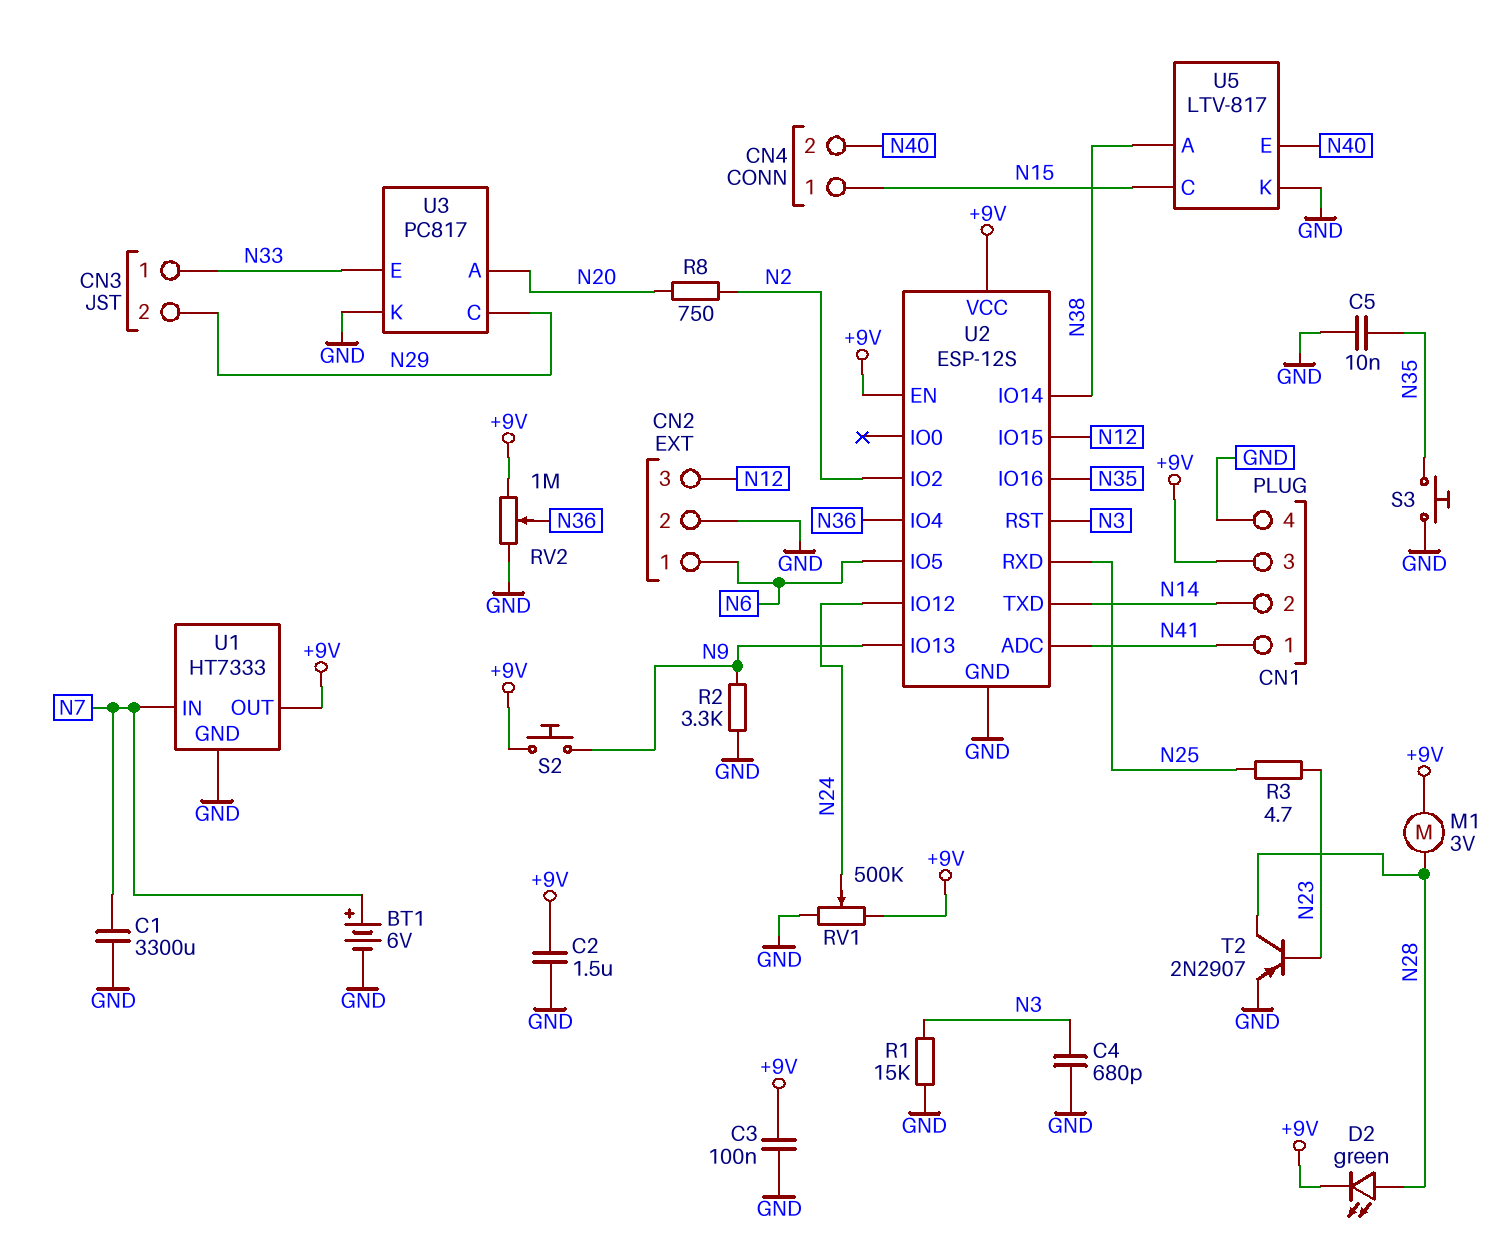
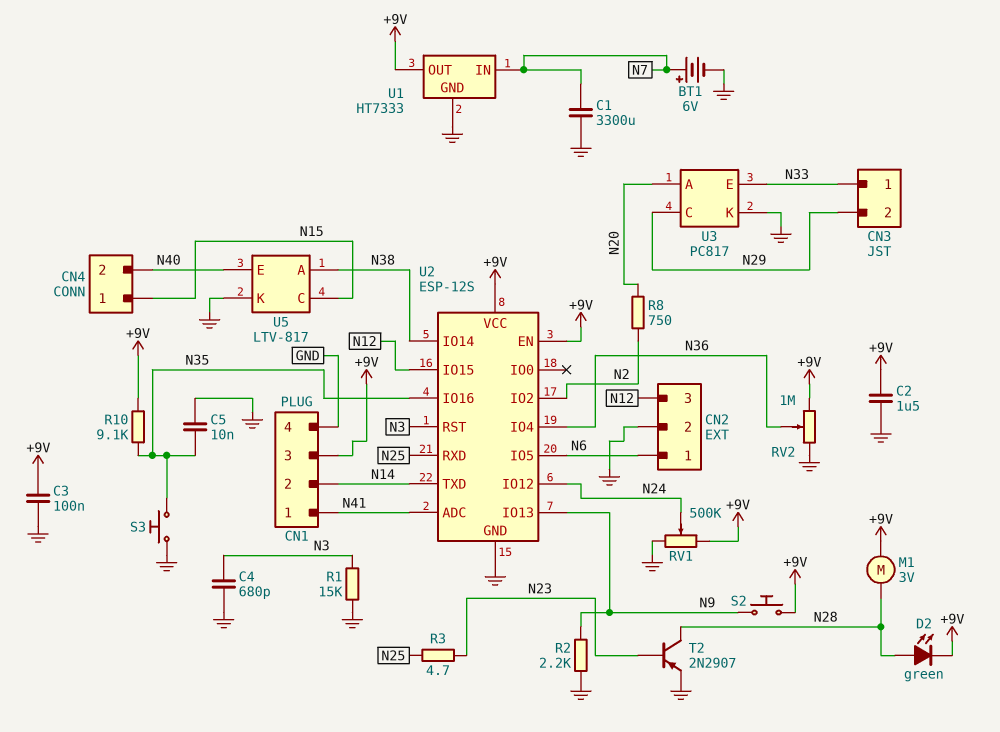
R2: 3.3k (GND, N9) -> 2.2k (GND, N9)
R10: none -> 9.1k (+9V, N35)

